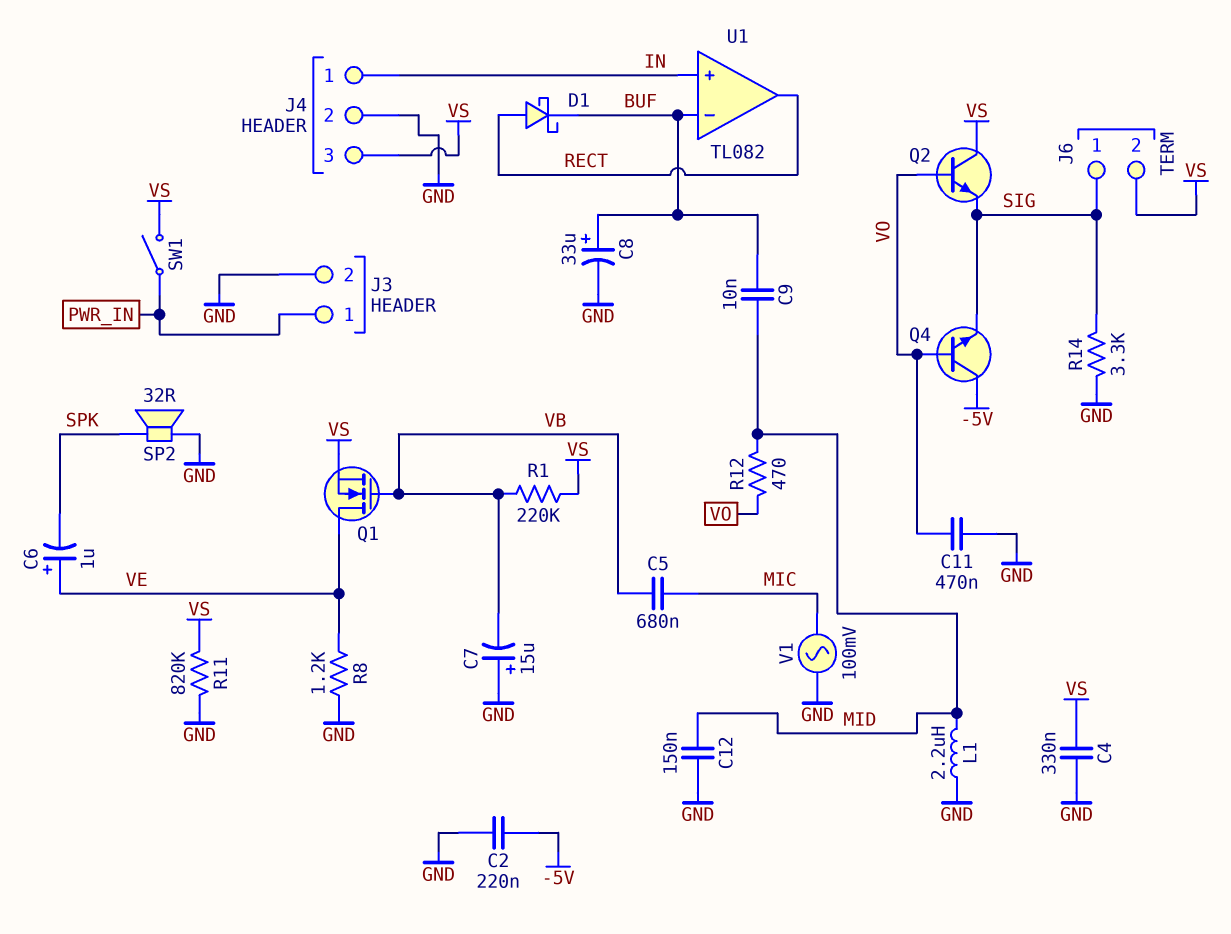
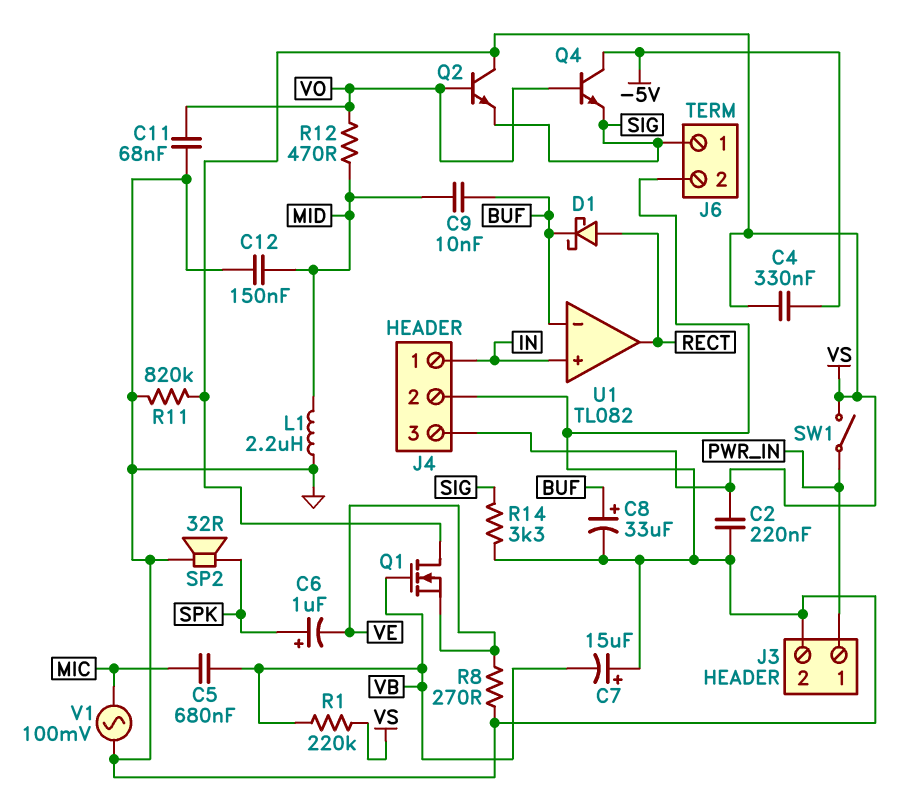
C2: 220nF (-5V, GND) -> 220nF (GND, VS)
C4: 330nF (GND, VS) -> 330nF (-5V, VS)
C6: 1uF (plus VE, minus SPK) -> 1uF (plus SPK, minus VE)
C11: 470nF (GND, VO) -> 68nF (GND, VO)
J6 pin 2: VS -> GND
Q1: NMOS (G VB, D VE, S VS) -> NMOS (G VB, D VS, S VE)
R8: 1.2k (GND, VE) -> 270 (GND, VE)

